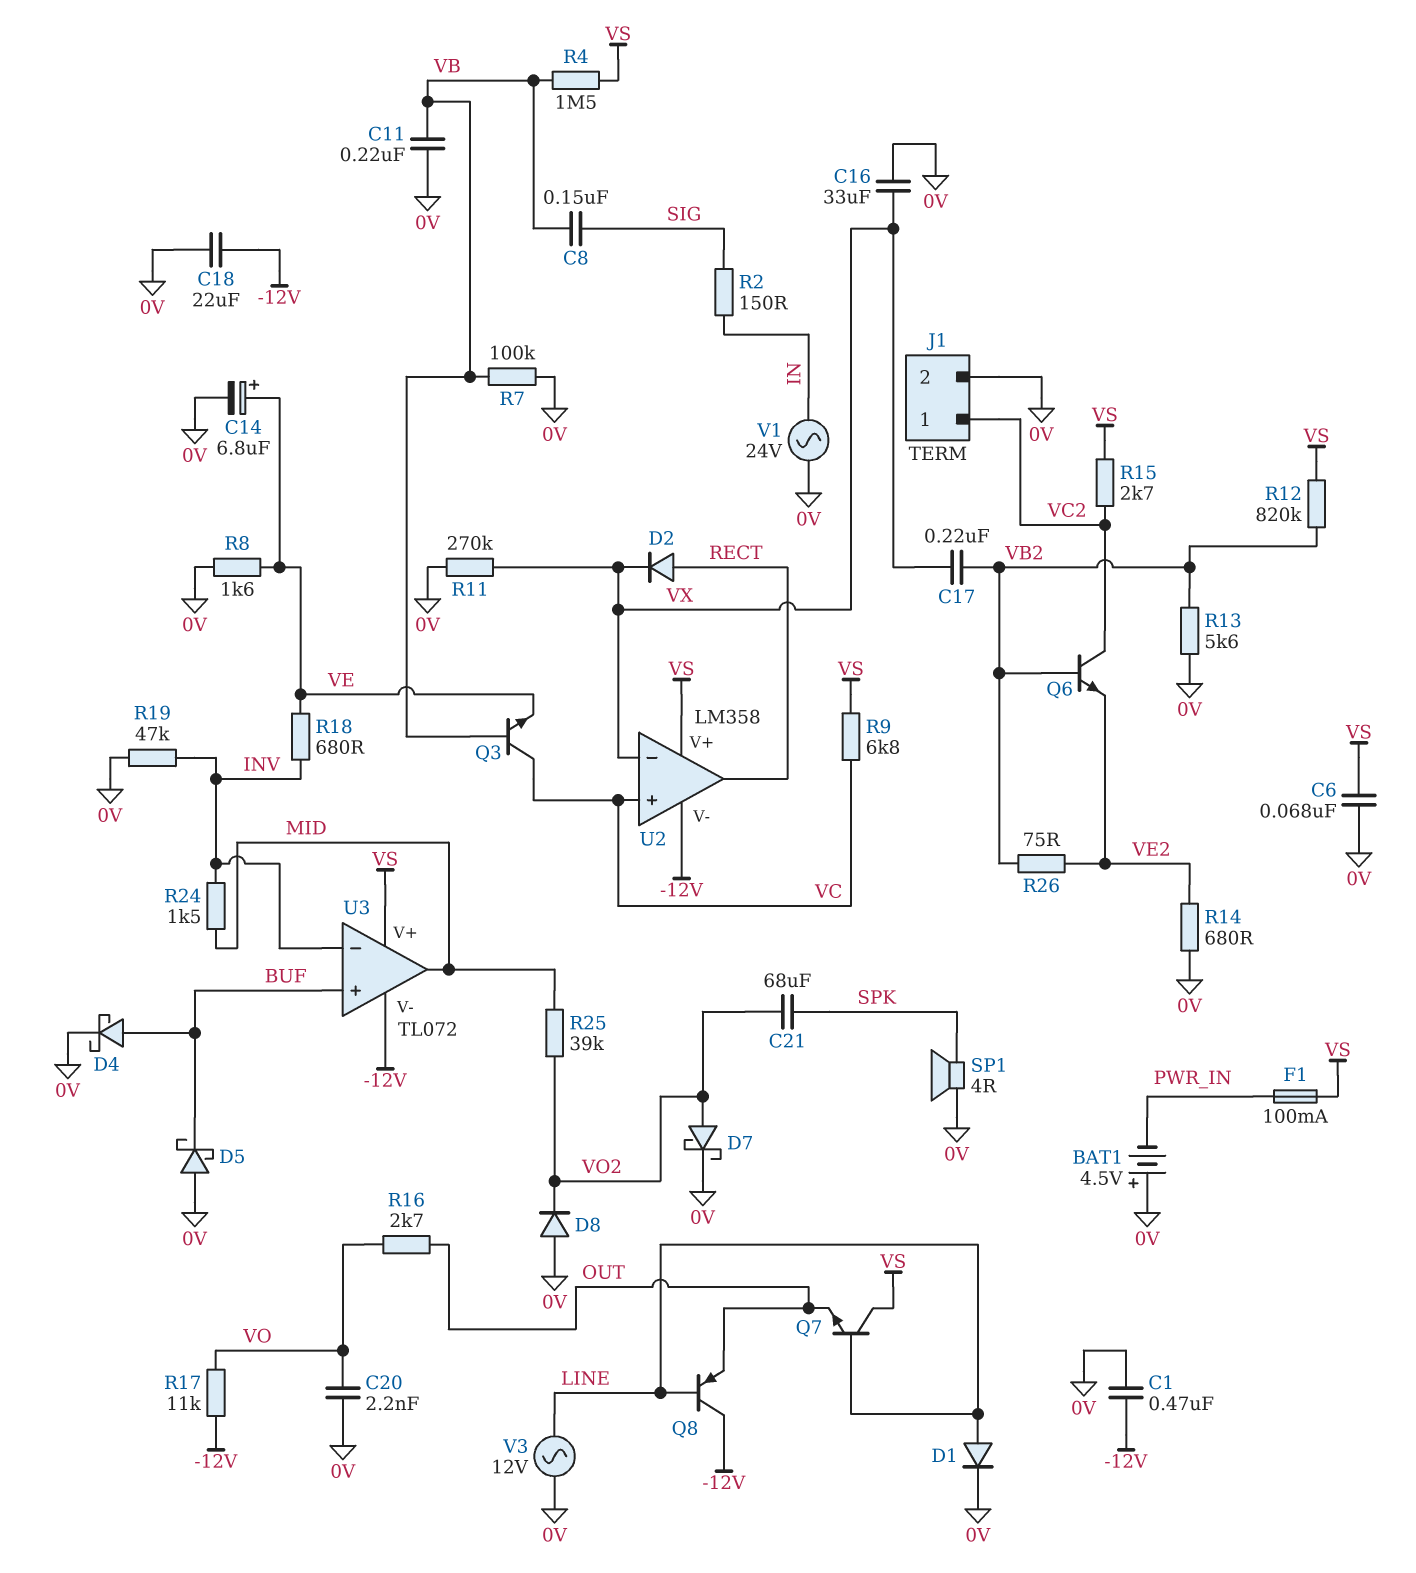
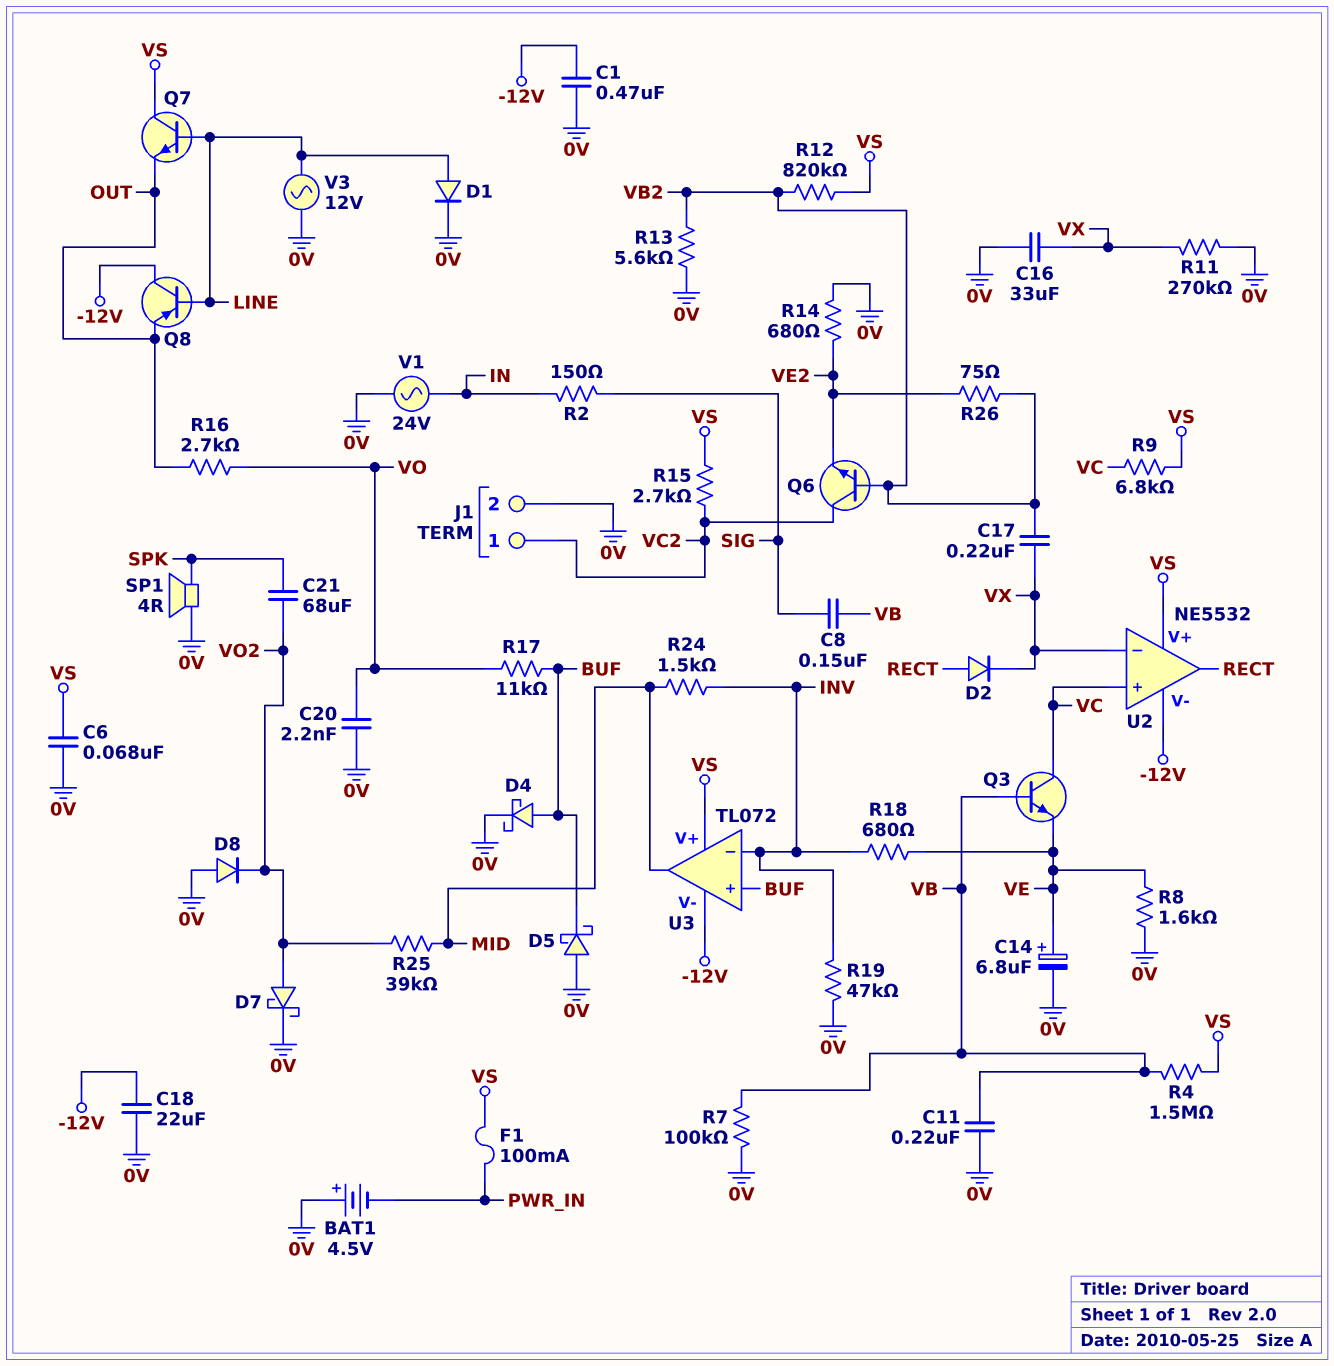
R17: 11k (-12V, VO) -> 11k (BUF, VO)
U2: LM358 -> NE5532

